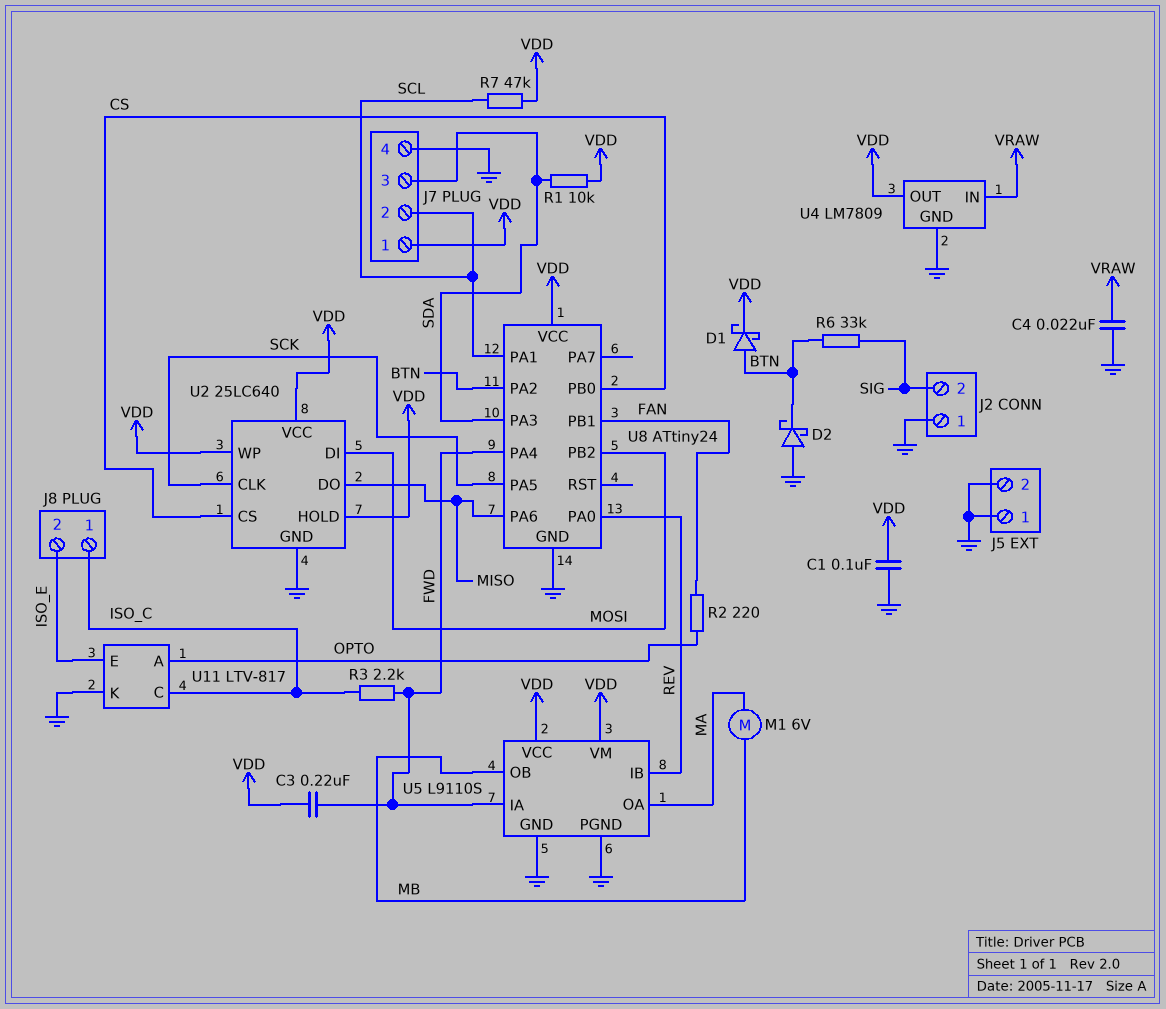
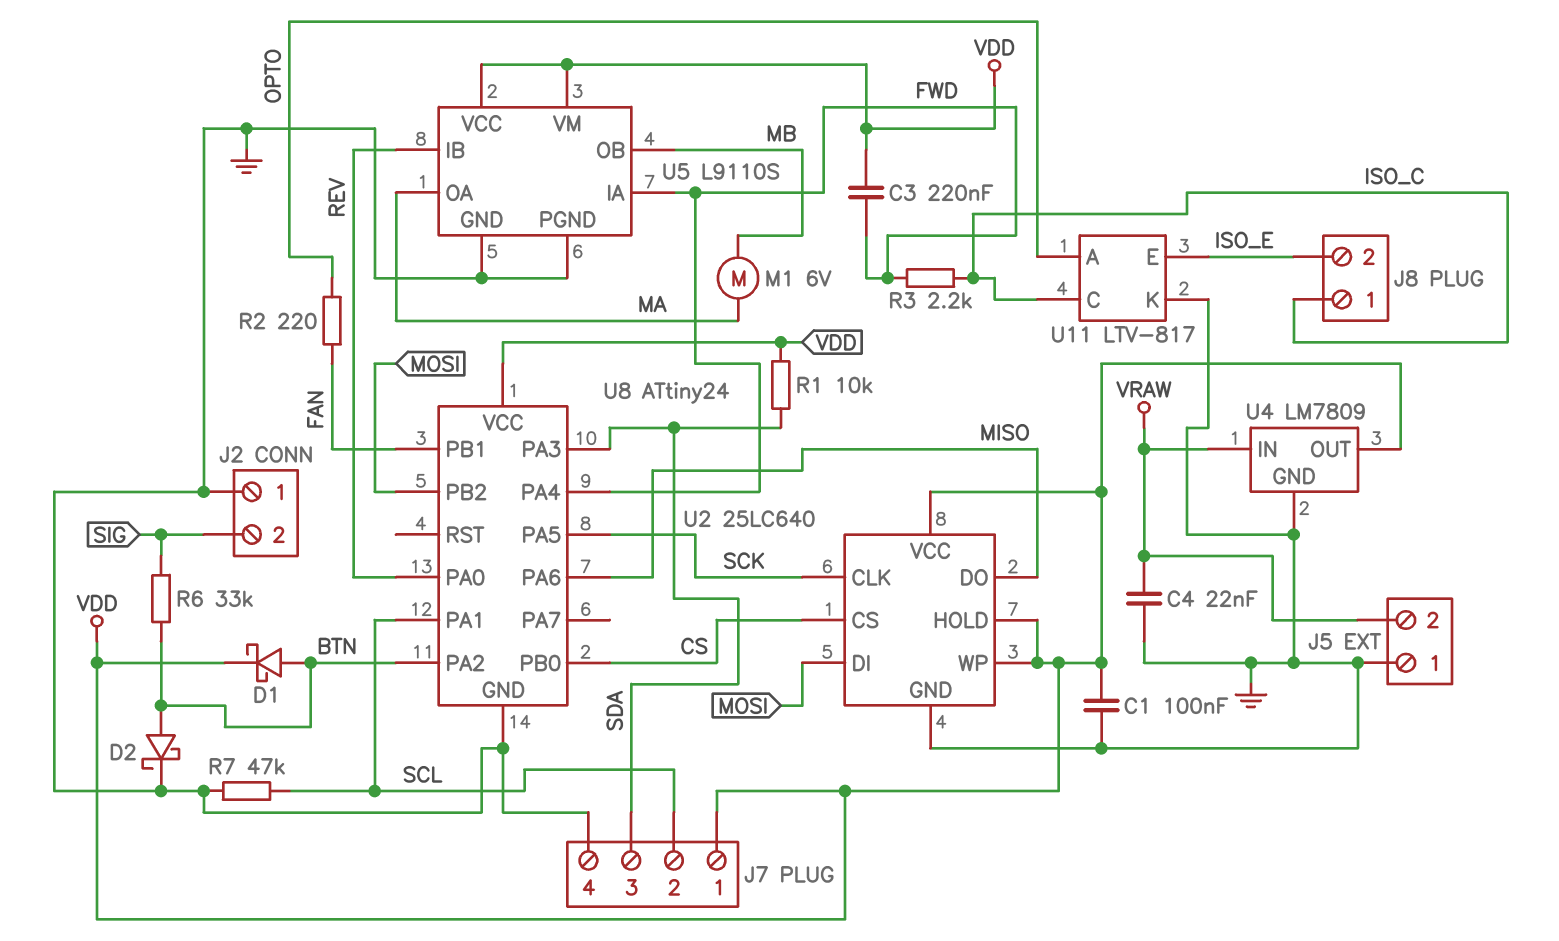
D2: schottky (A GND, K BTN) -> schottky (A BTN, K GND)
J5 pin 2: GND -> VRAW
R7: 47k (SCL, VDD) -> 47k (GND, SCL)

